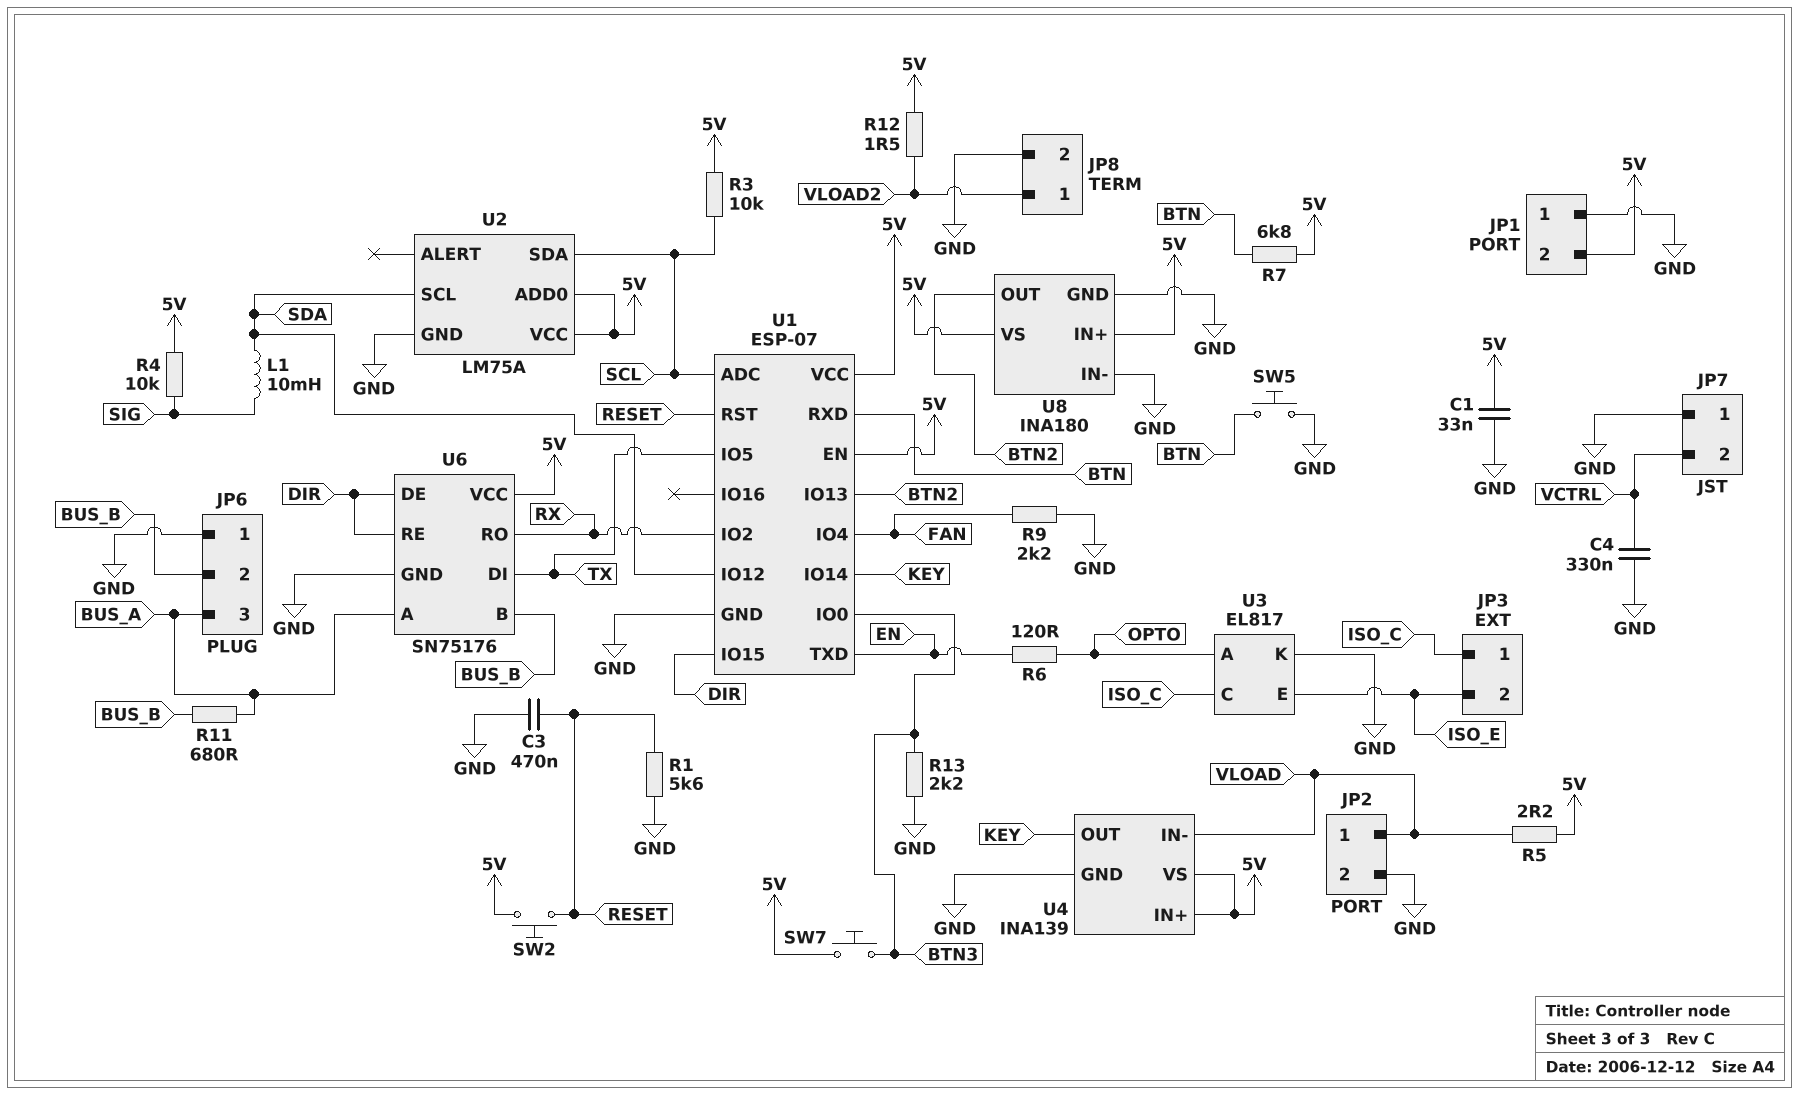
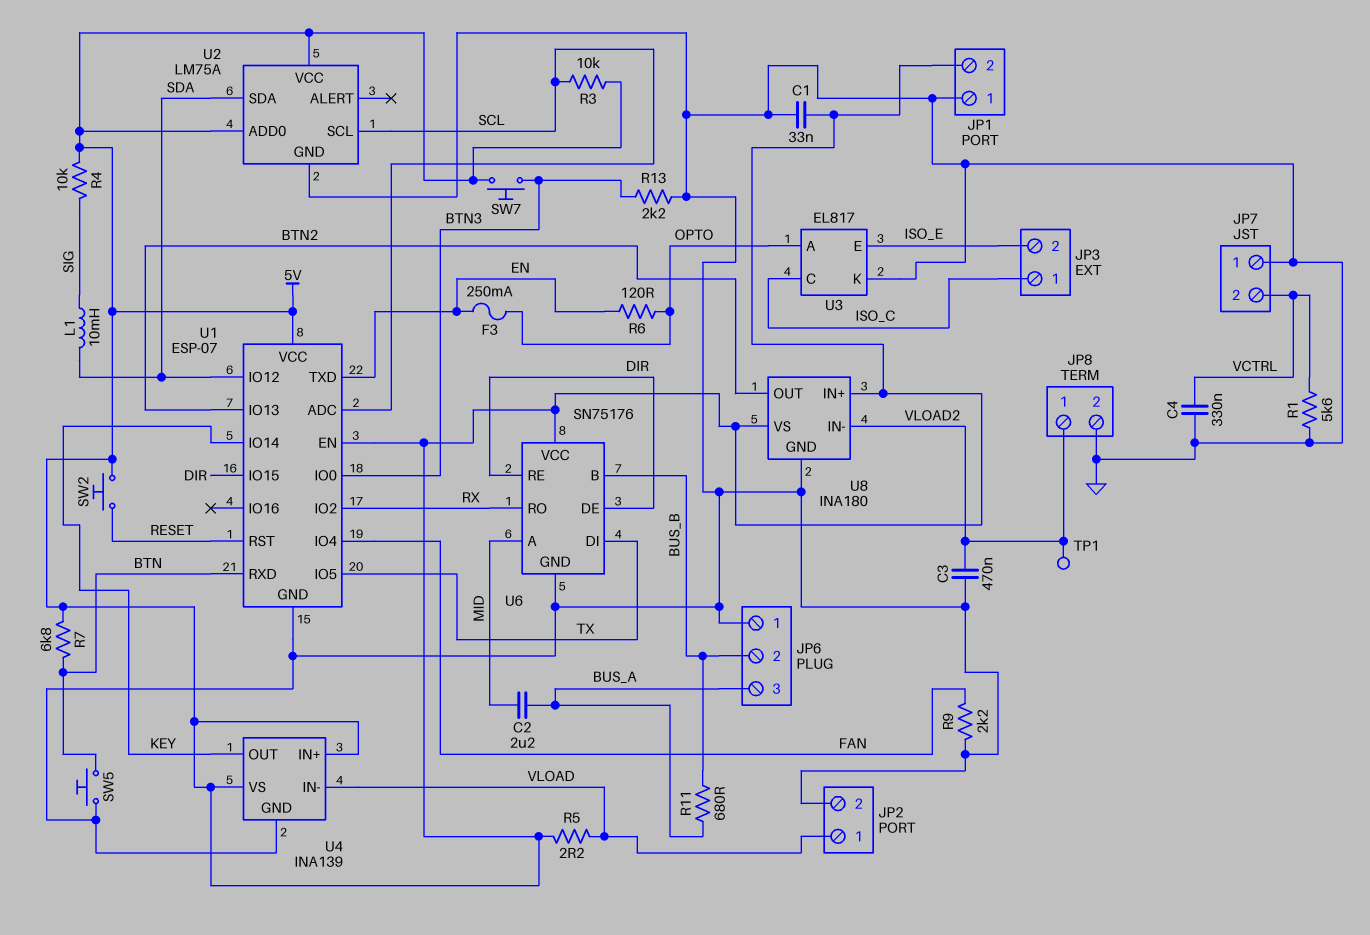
C2: none -> 2.2uF (BUS_A, MID)
C3: 470nF (GND, RESET) -> 470nF (GND, VLOAD2)
F3: none -> 250mA (EN, OPTO)
R1: 5.6k (GND, RESET) -> 5.6k (GND, VCTRL)
R12: 1.5 (5V, VLOAD2) -> none
TP1: none -> test point (VLOAD2)
U2 pin SCL: SDA -> SCL
U2 pin SDA: SCL -> SDA
U6 pin A: BUS_A -> MID
U8 pin IN-: GND -> VLOAD2

